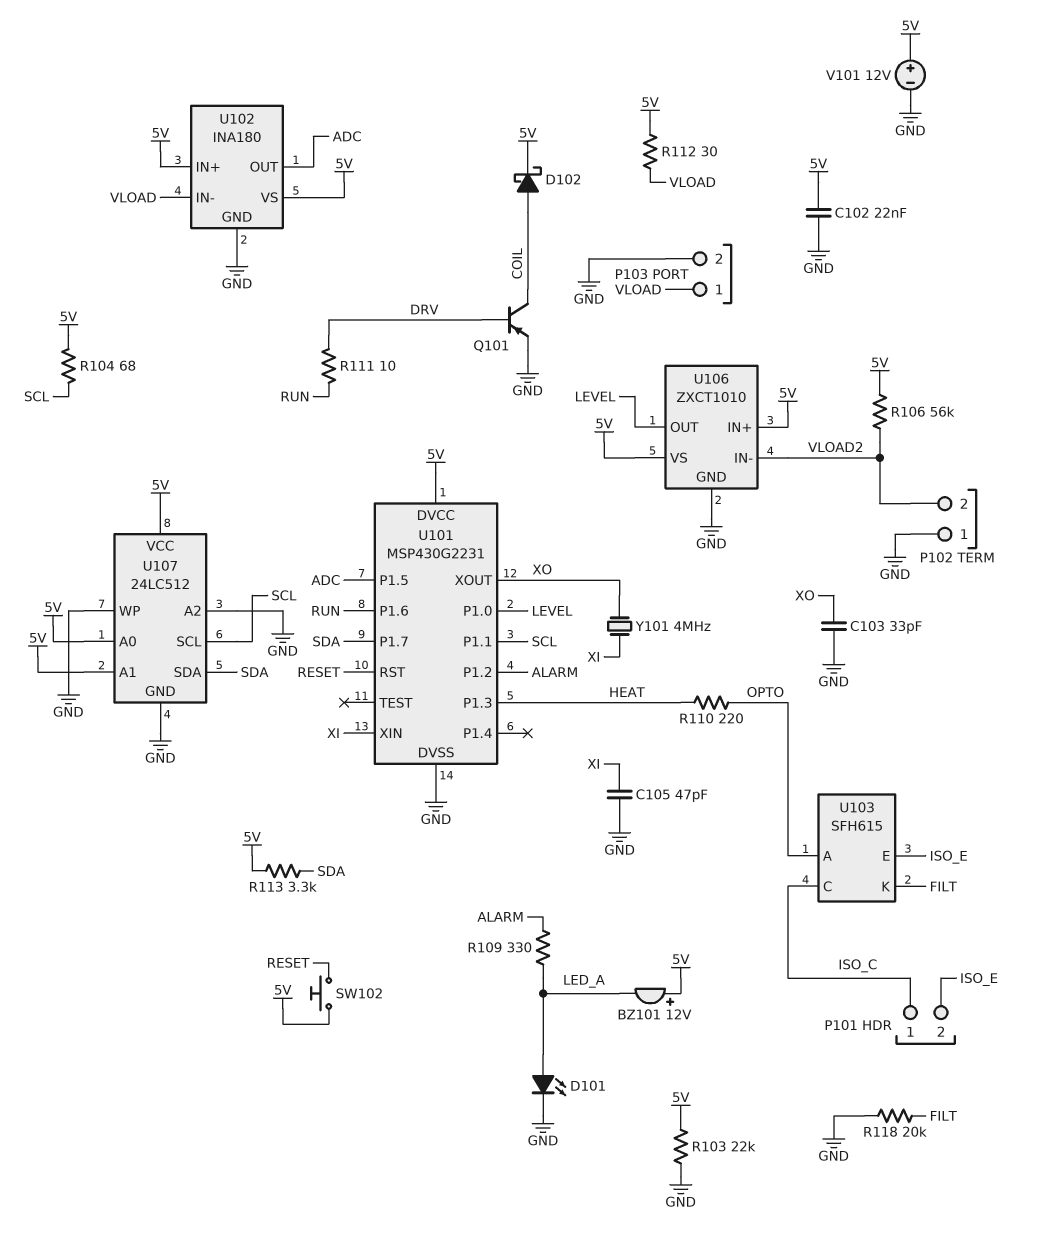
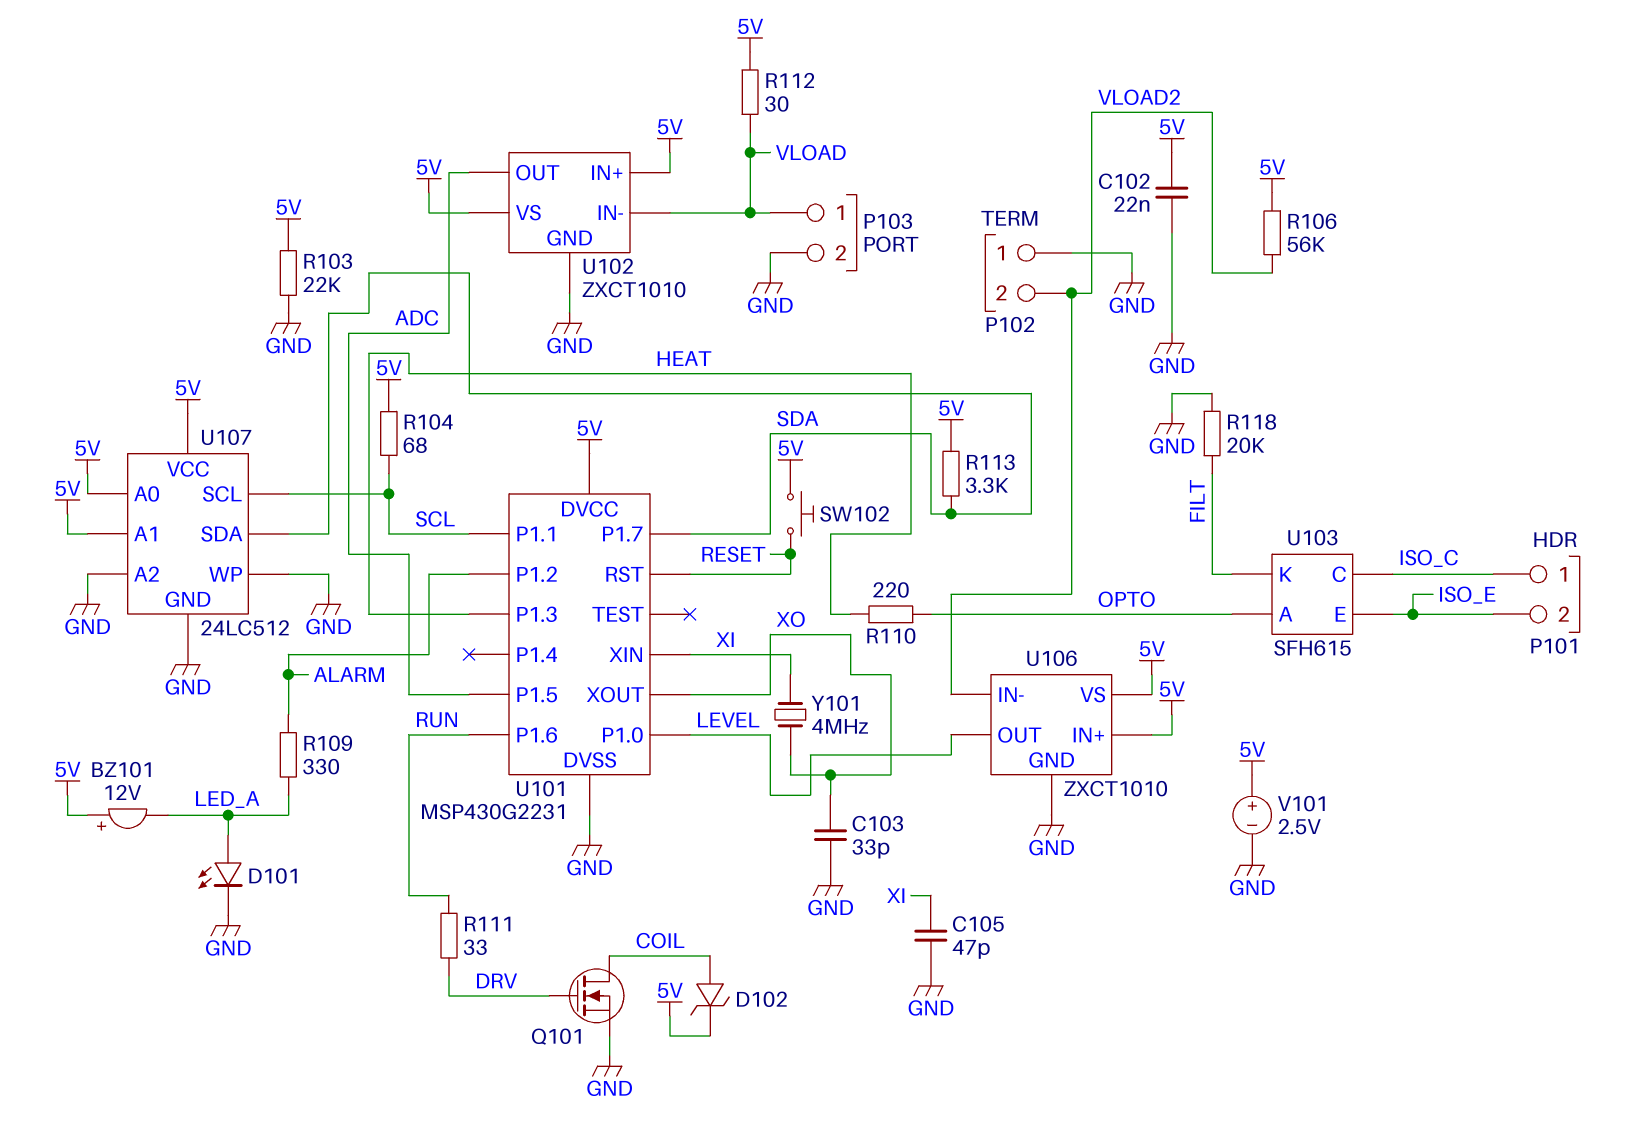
D102: schottky (A COIL, K 5V) -> zener (A COIL, K 5V)
Q101: PNP (B DRV, C COIL, E GND) -> NMOS (G DRV, D COIL, S GND)
R111: 10 (DRV, RUN) -> 33 (DRV, RUN)
U102: INA180 -> ZXCT1010
V101: 12V (plus 5V, minus GND) -> 2.5V (plus 5V, minus GND)

